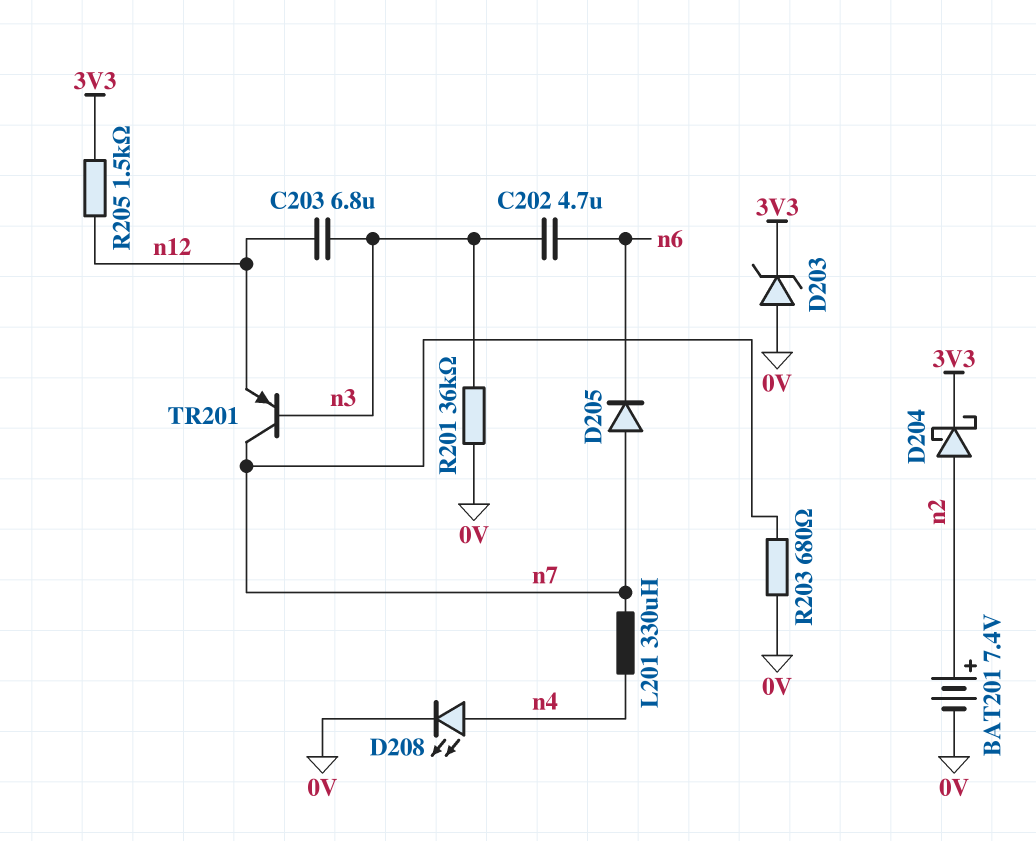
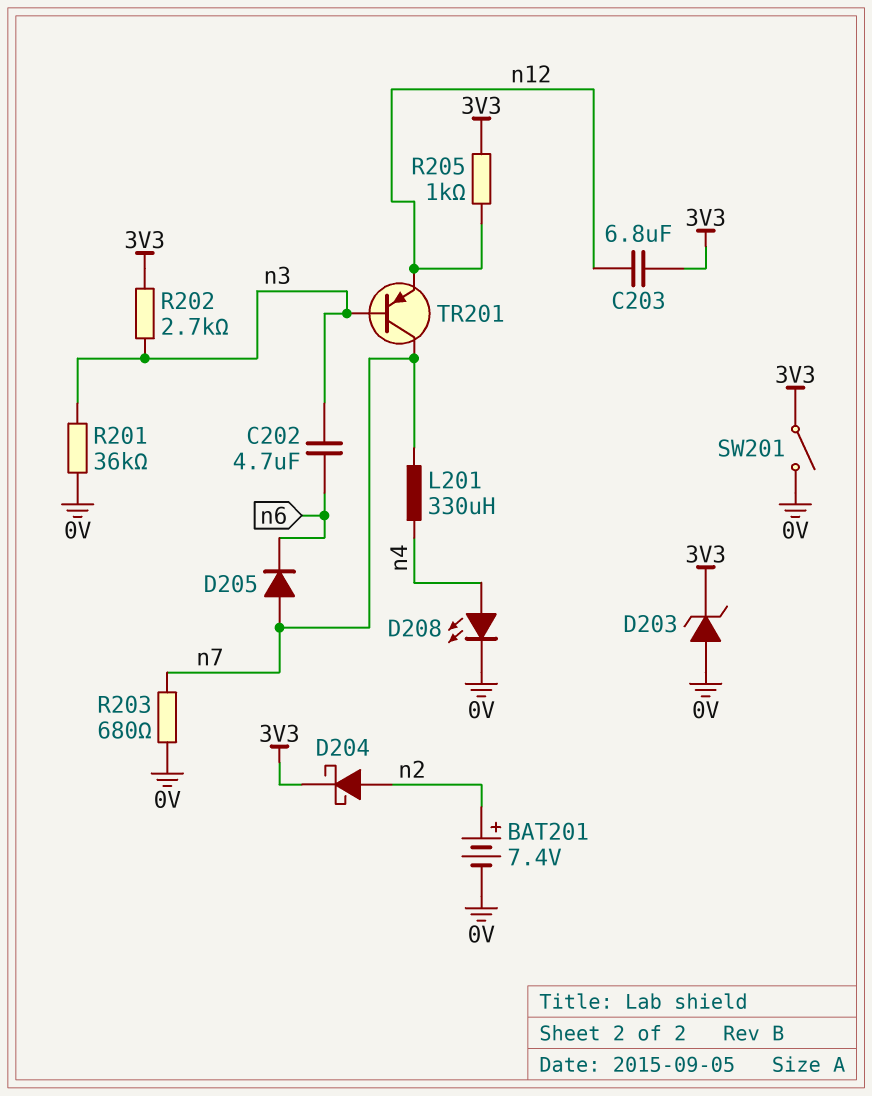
C203: 6.8uF (n3, n12) -> 6.8uF (3V3, n12)
R202: none -> 2.7k (3V3, n3)
R205: 1.5k (3V3, n12) -> 1k (3V3, n12)
SW201: none -> switch (0V, 3V3)

